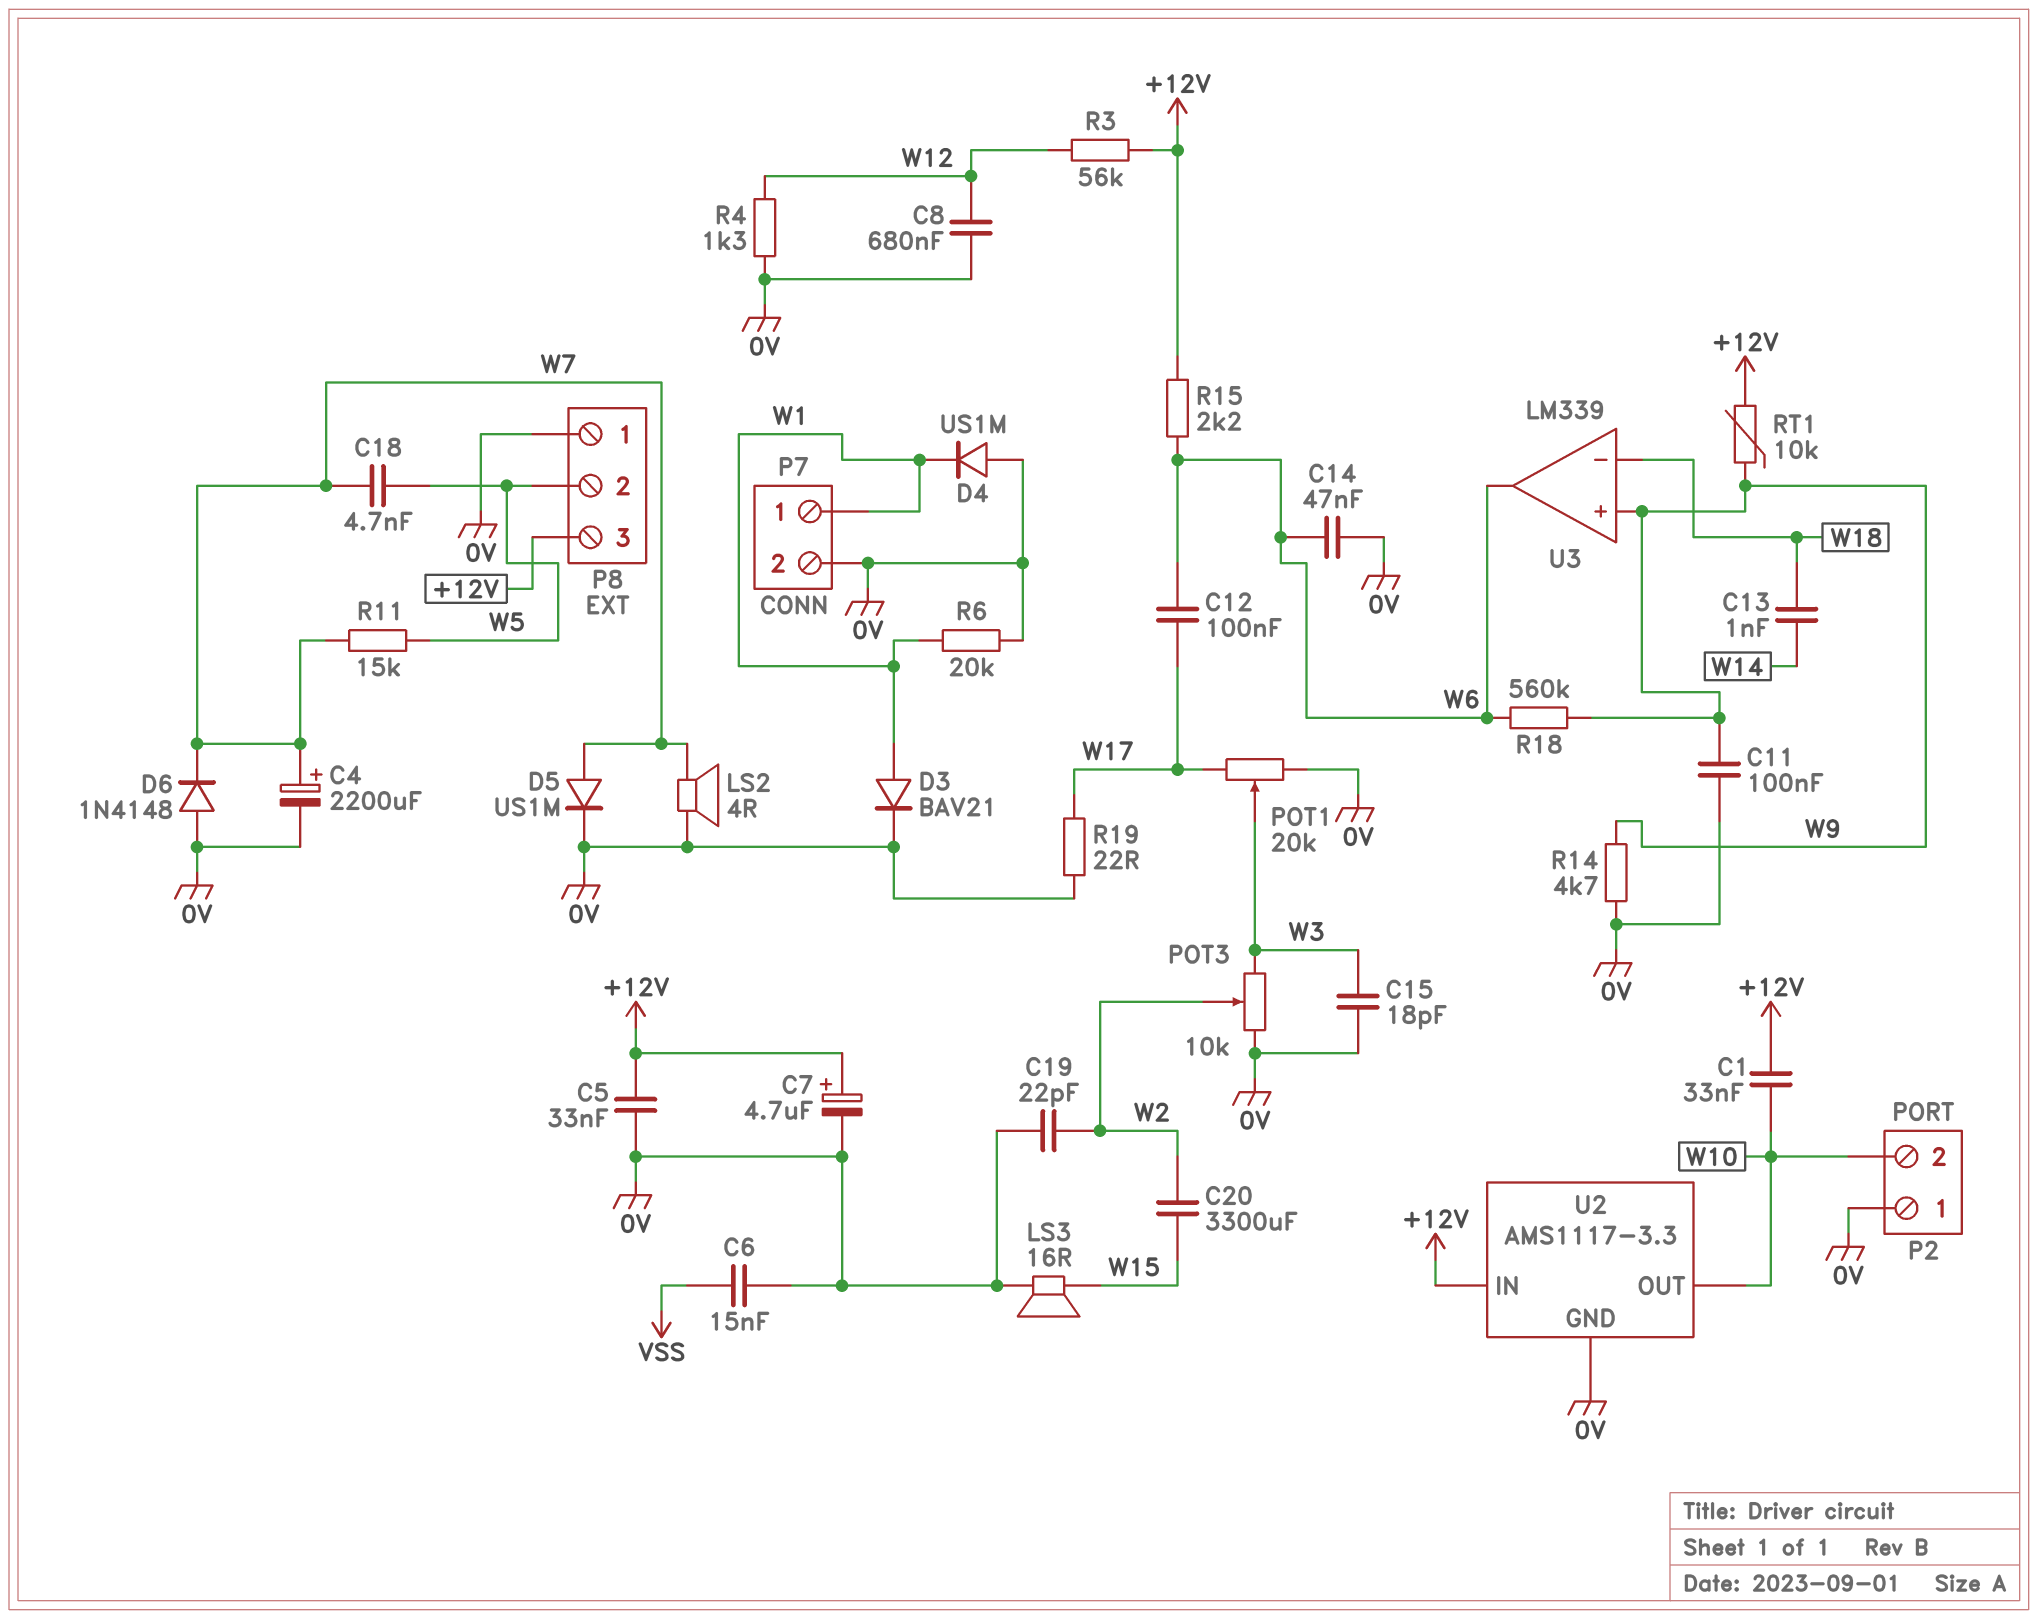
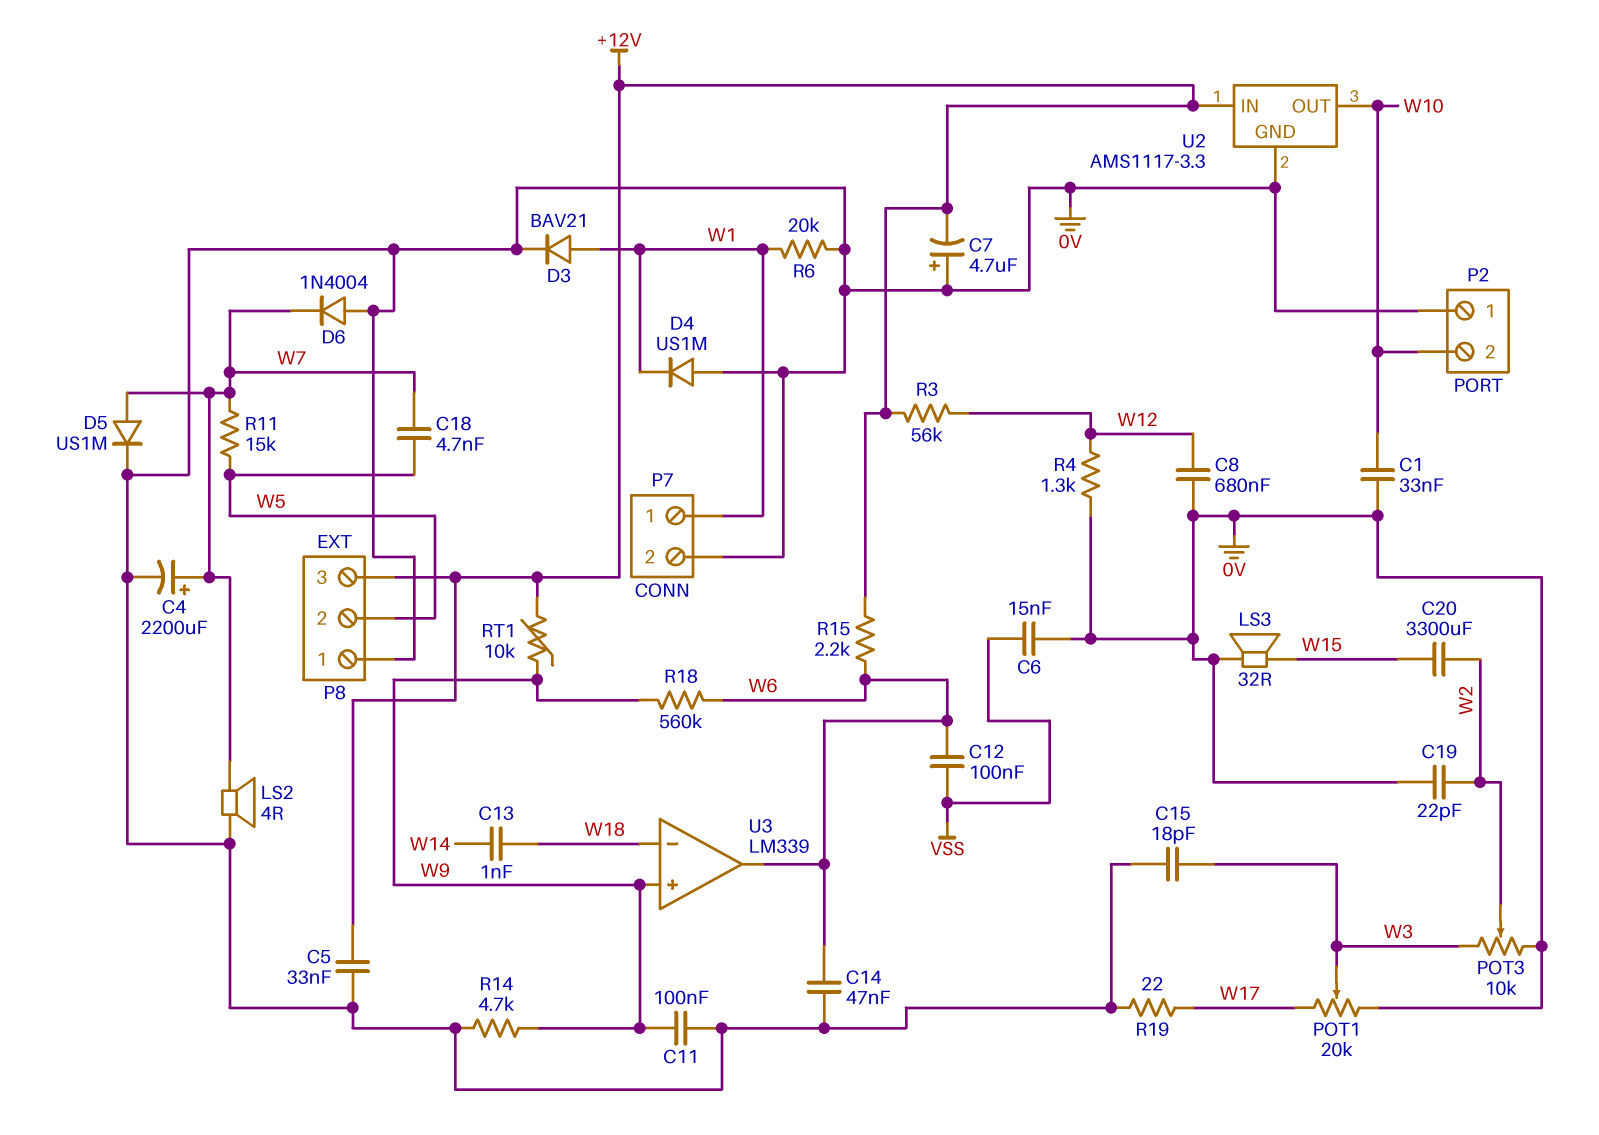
C1: 33nF (+12V, W10) -> 33nF (0V, W10)
C7: 4.7uF (plus +12V, minus 0V) -> 4.7uF (plus 0V, minus +12V)
C12: 100nF (W6, W17) -> 100nF (VSS, W6)
D6: diode 1N4148 (A 0V, K W7) -> diode 1N4004 (A 0V, K W7)
LS3: speaker 16R (0V, W15) -> speaker 32R (0V, W15)

